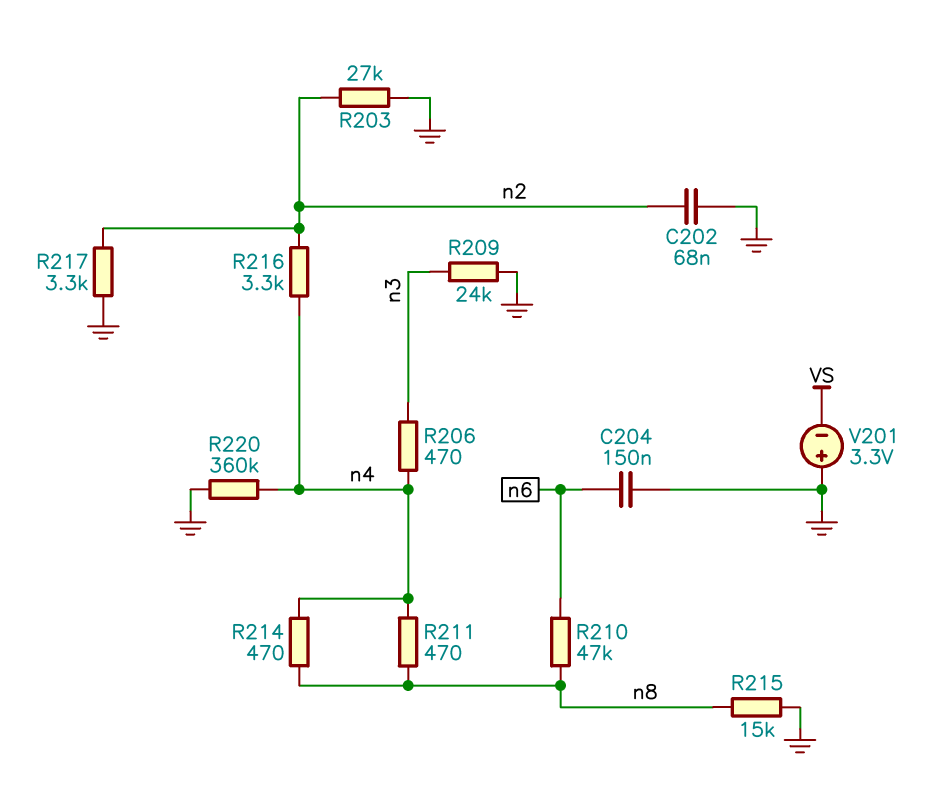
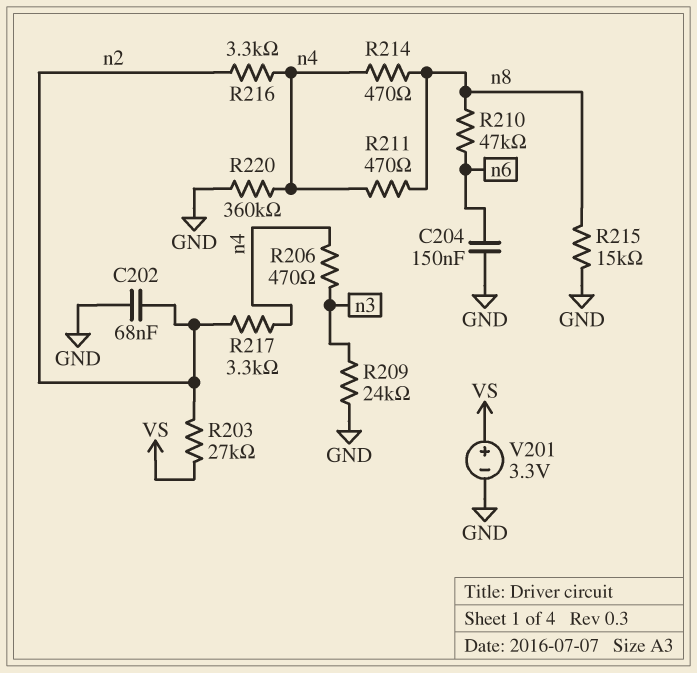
R203: 27k (GND, n2) -> 27k (VS, n2)
R217: 3.3k (GND, n2) -> 3.3k (n2, n4)
V201: 3.3V (plus GND, minus VS) -> 3.3V (plus VS, minus GND)

